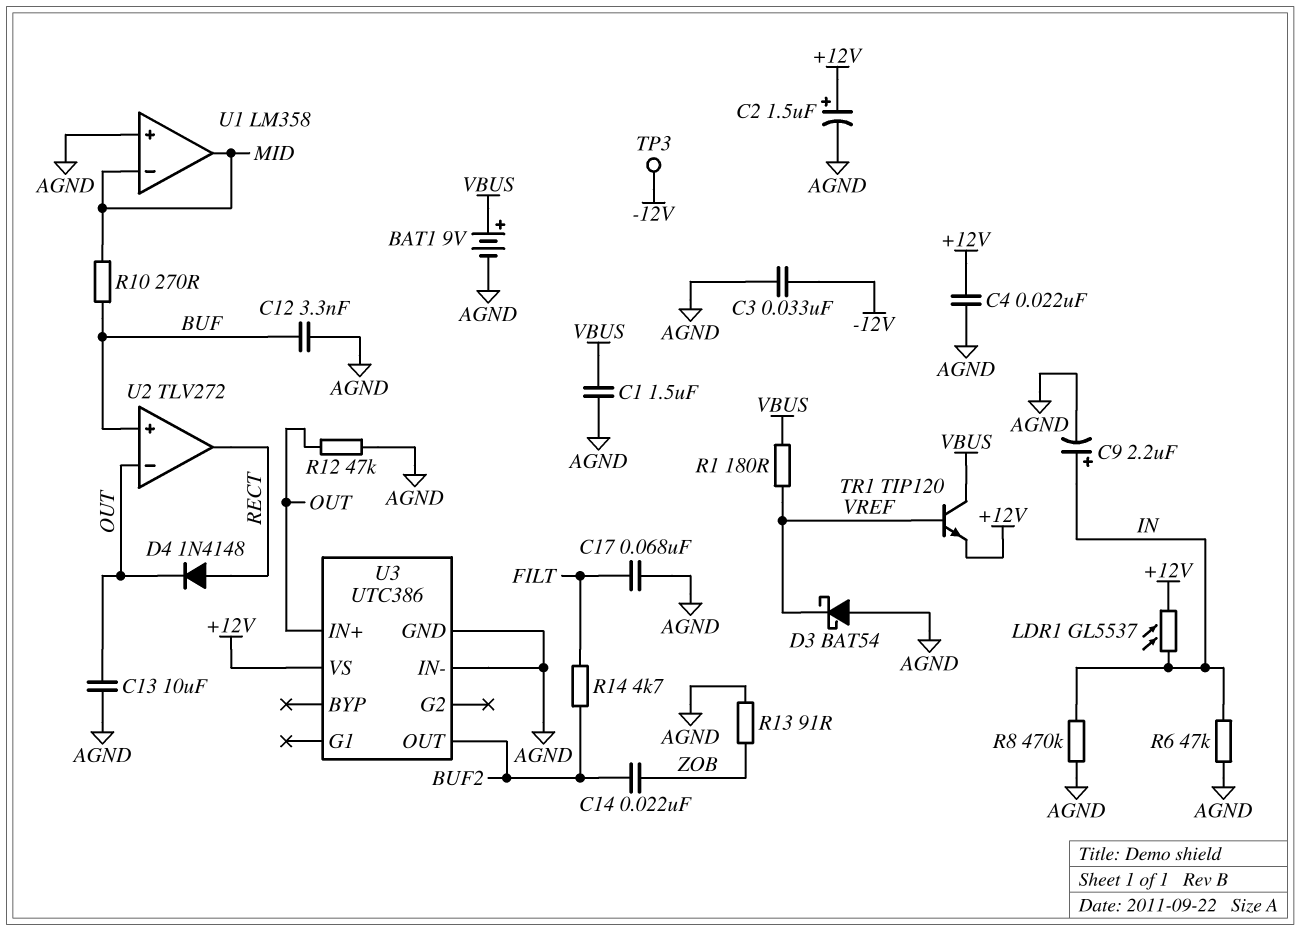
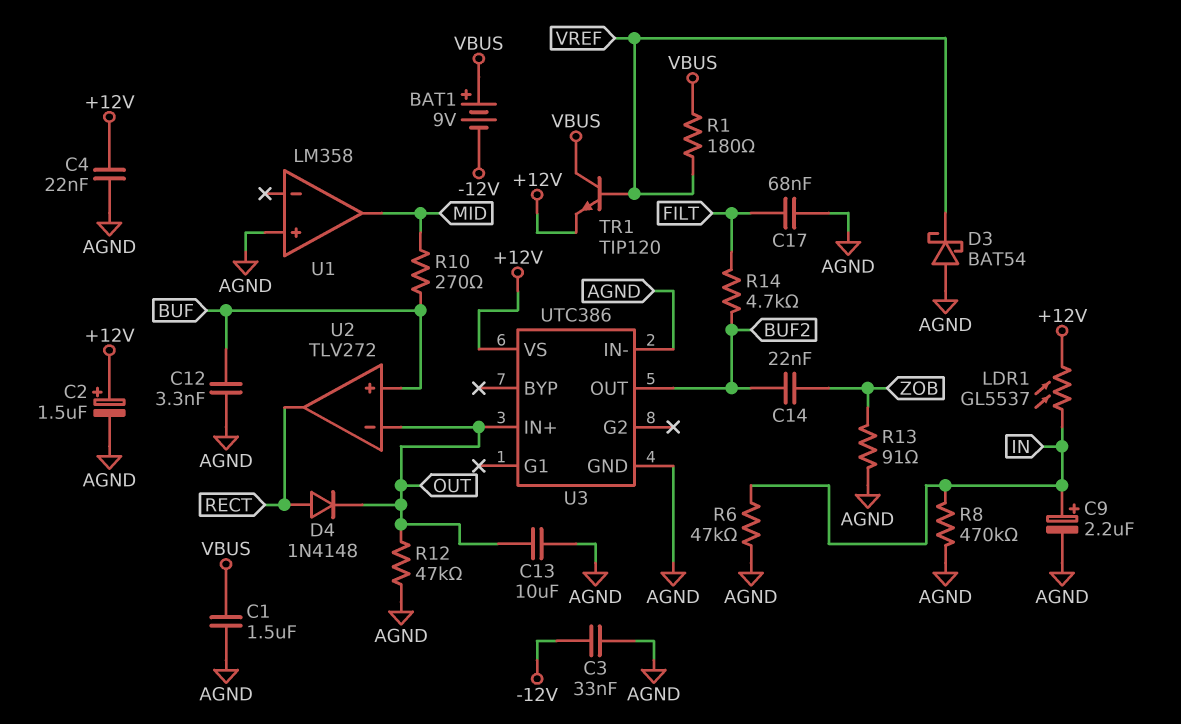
BAT1: 9V (plus VBUS, minus AGND) -> 9V (plus VBUS, minus -12V)
TP3: test point (-12V) -> none
U1 pin in-: MID -> none

